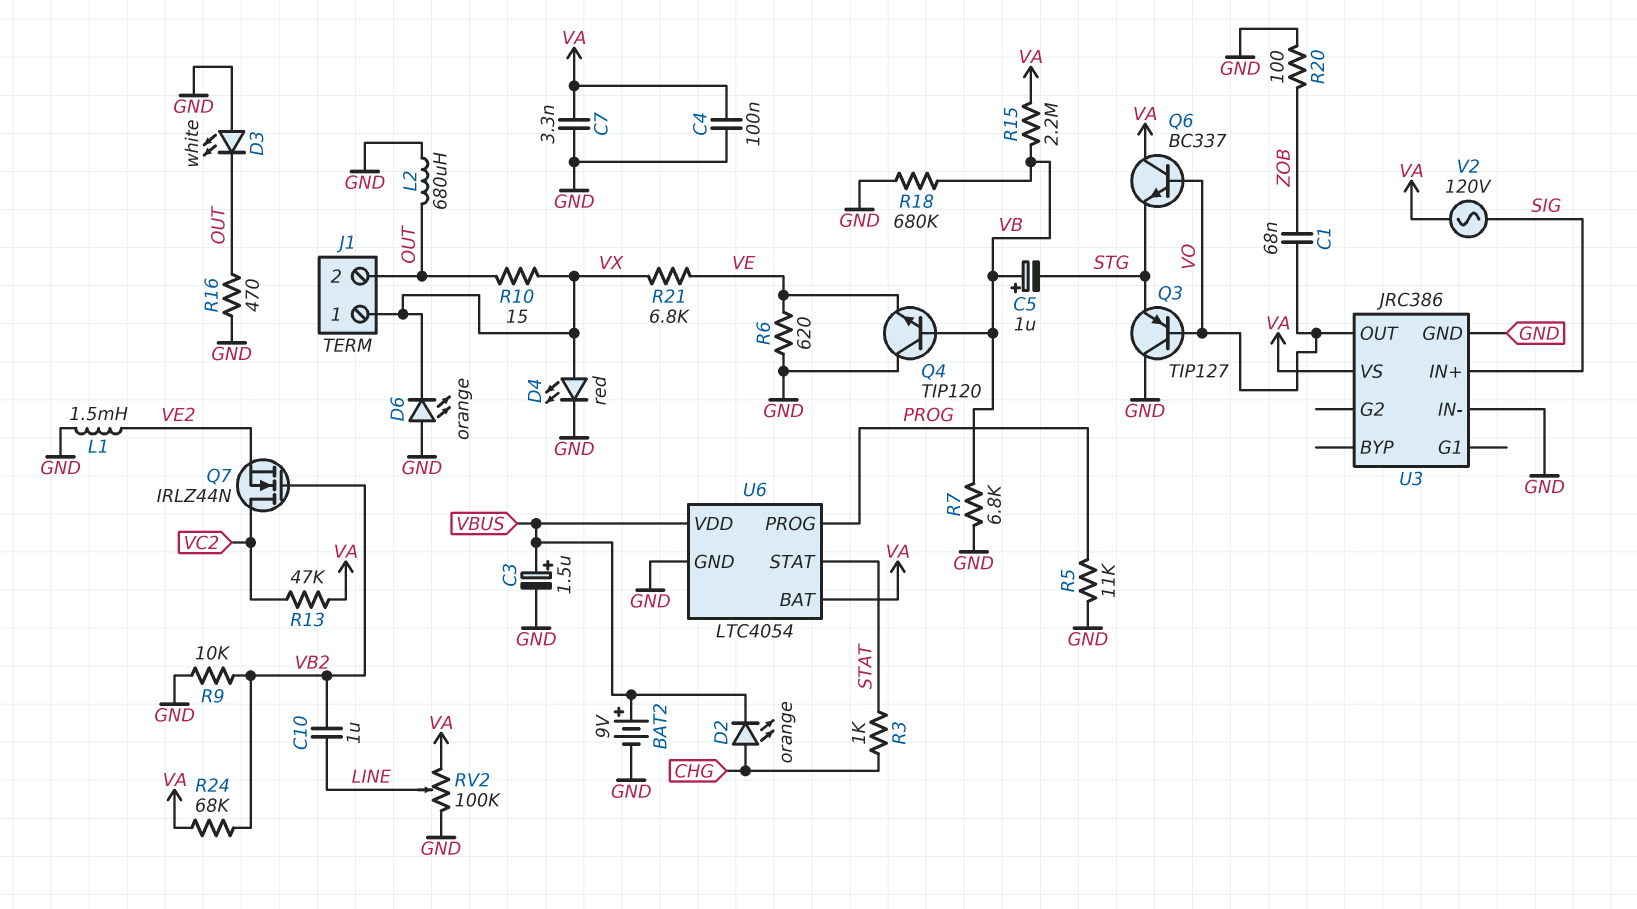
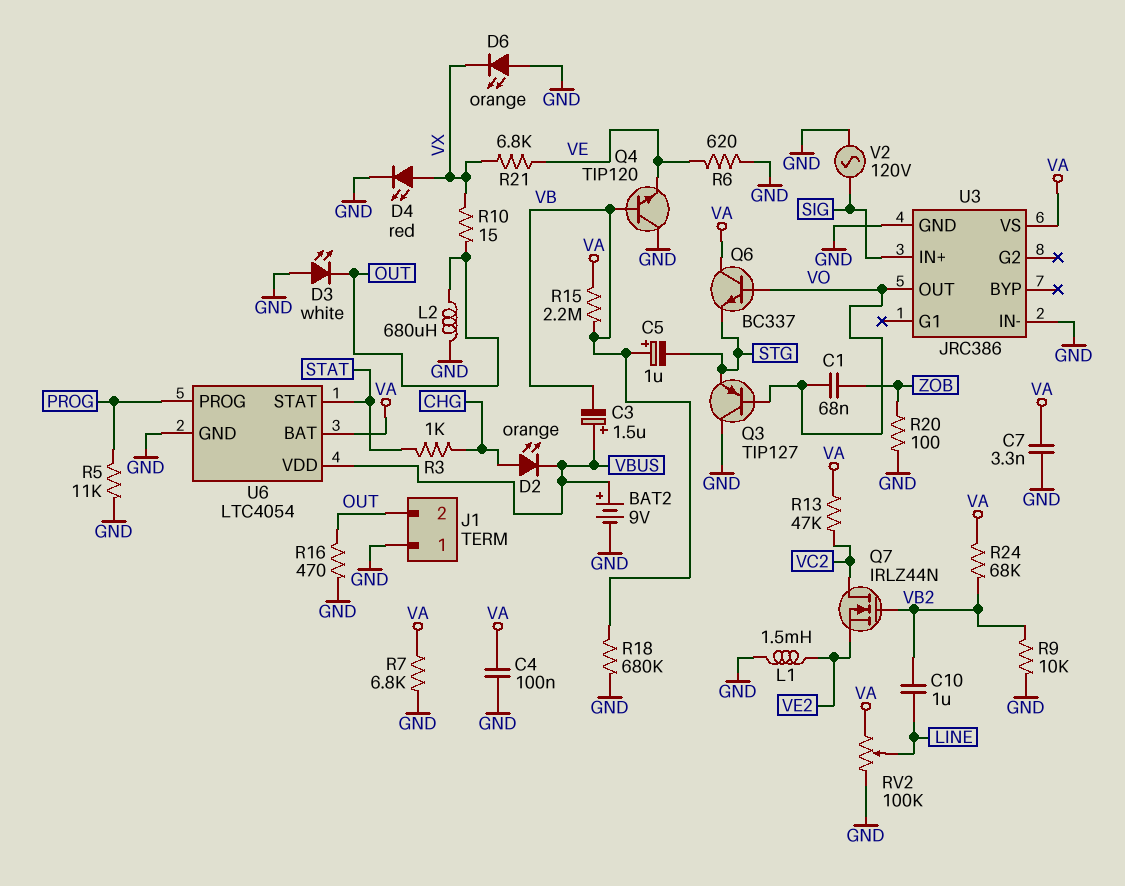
C3: 1.5uF (plus VBUS, minus GND) -> 1.5uF (plus VBUS, minus VB)
J1 pin 1: VX -> GND
R7: 6.8k (GND, VB) -> 6.8k (GND, VA)
V2: AC 120V (SIG, VA) -> AC 120V (GND, SIG)

